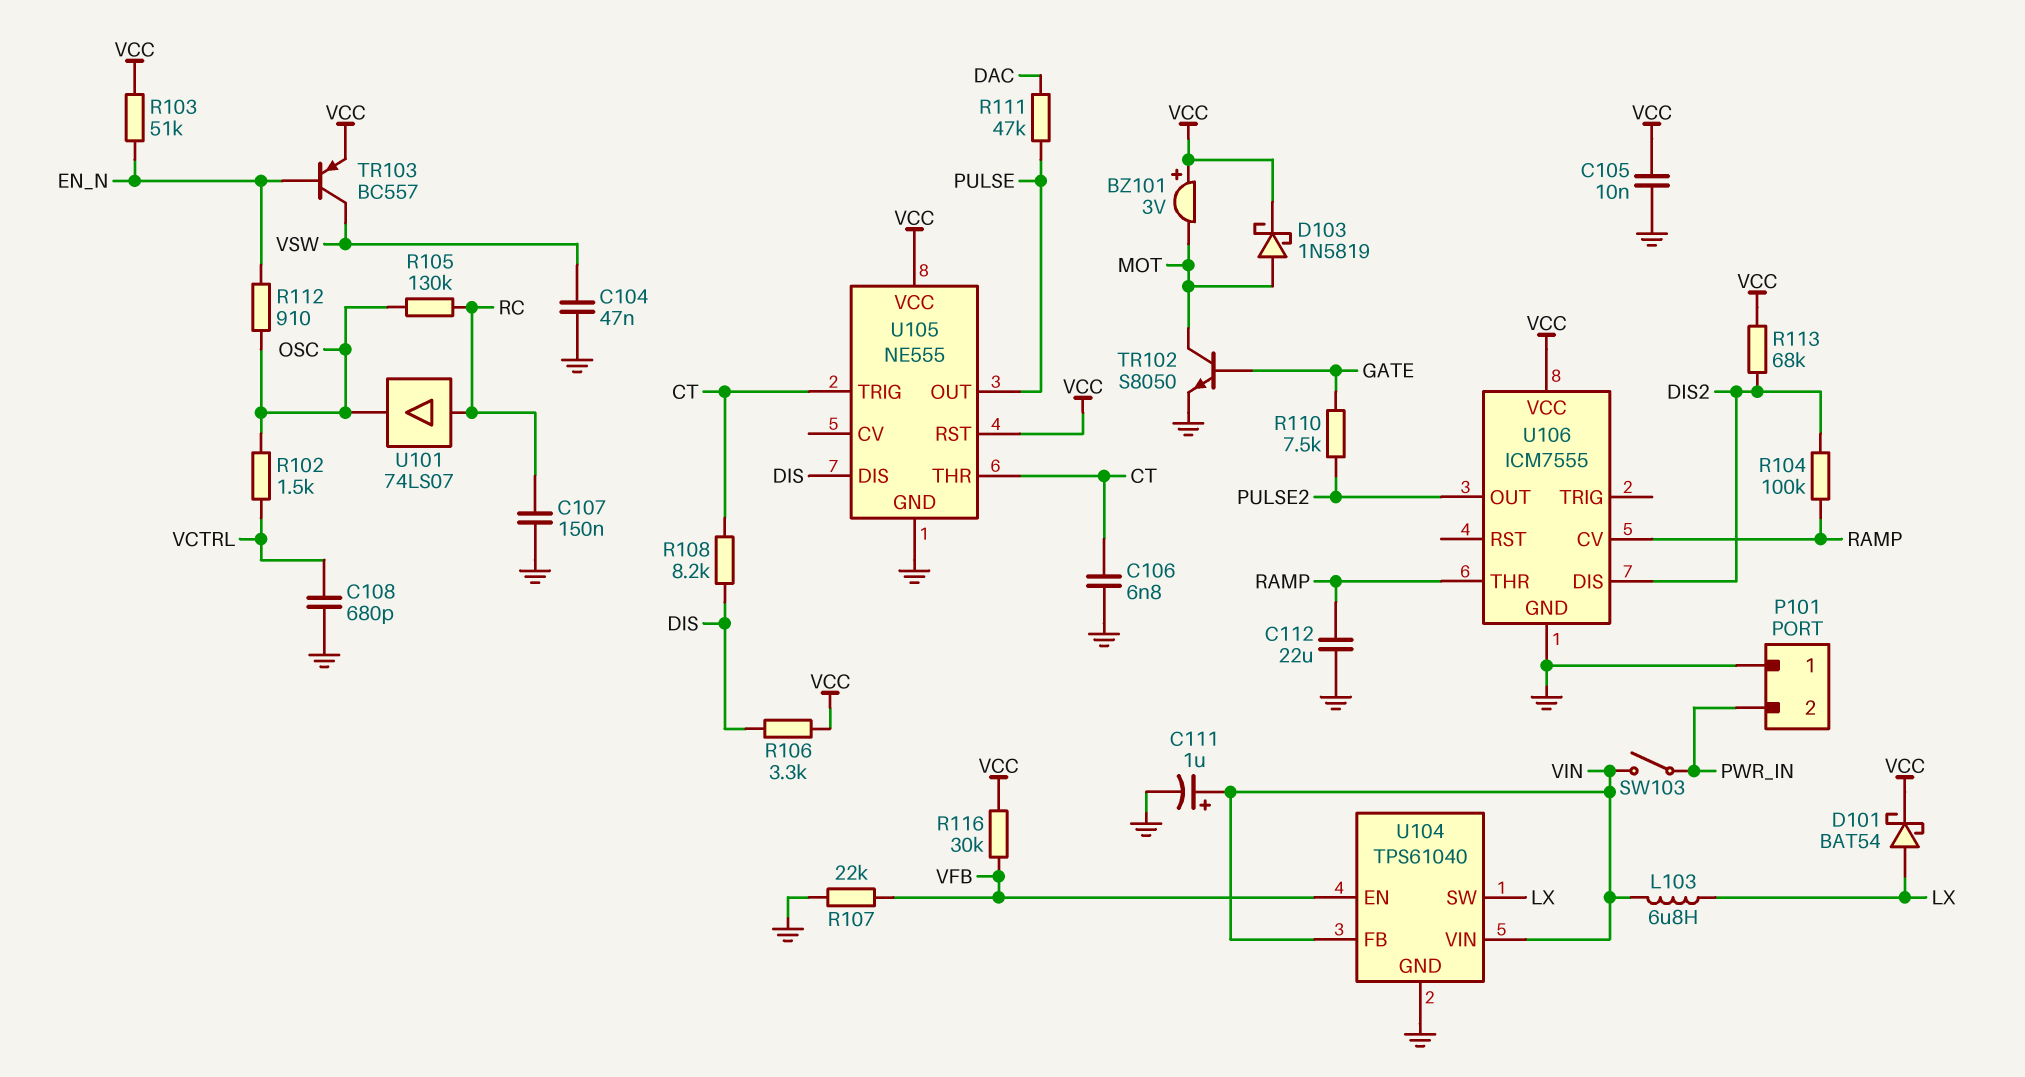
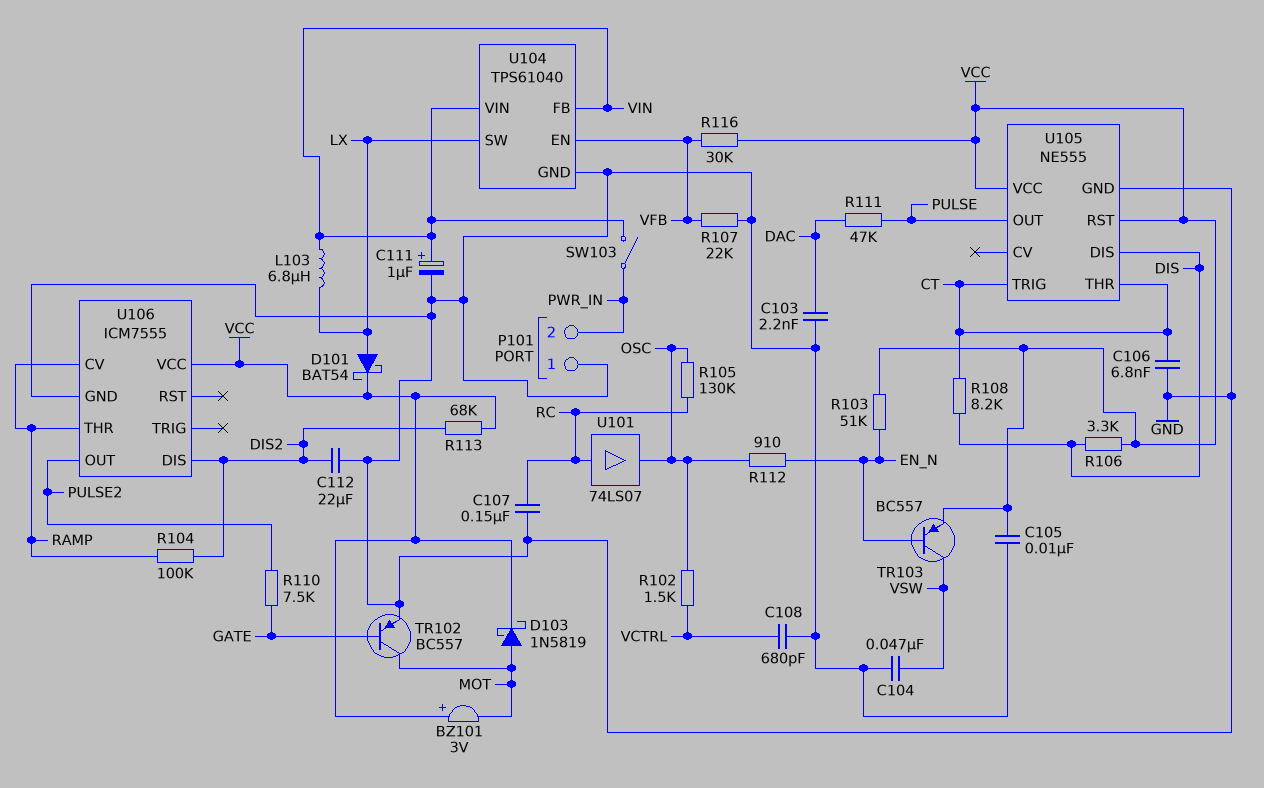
C103: none -> 2.2nF (DAC, GND)
C112: 22uF (GND, RAMP) -> 22uF (DIS2, GND)
TR102: NPN S8050 (B GATE, C MOT, E GND) -> PNP BC557 (B GATE, C MOT, E GND)

